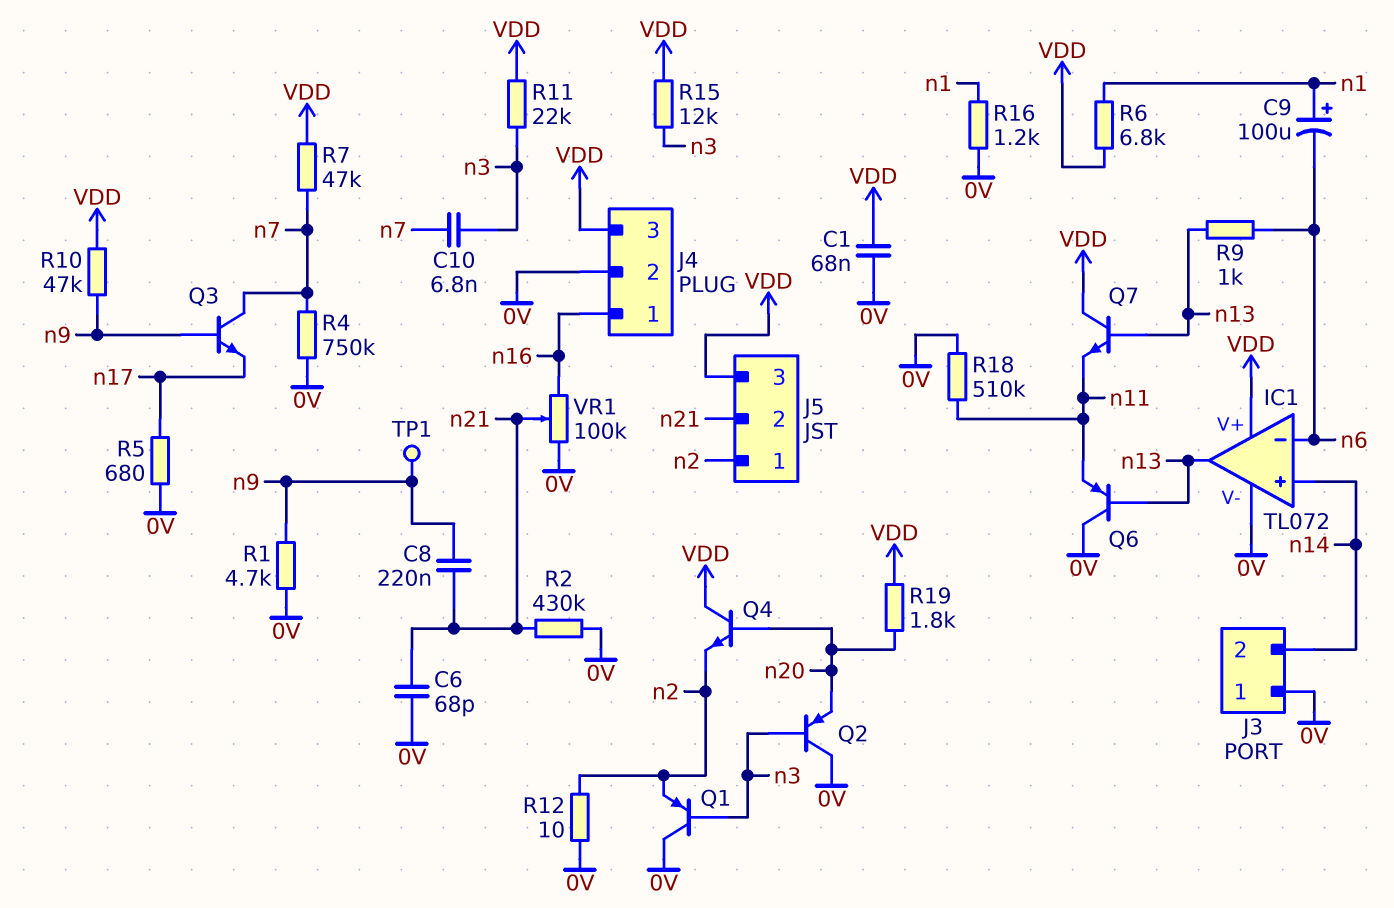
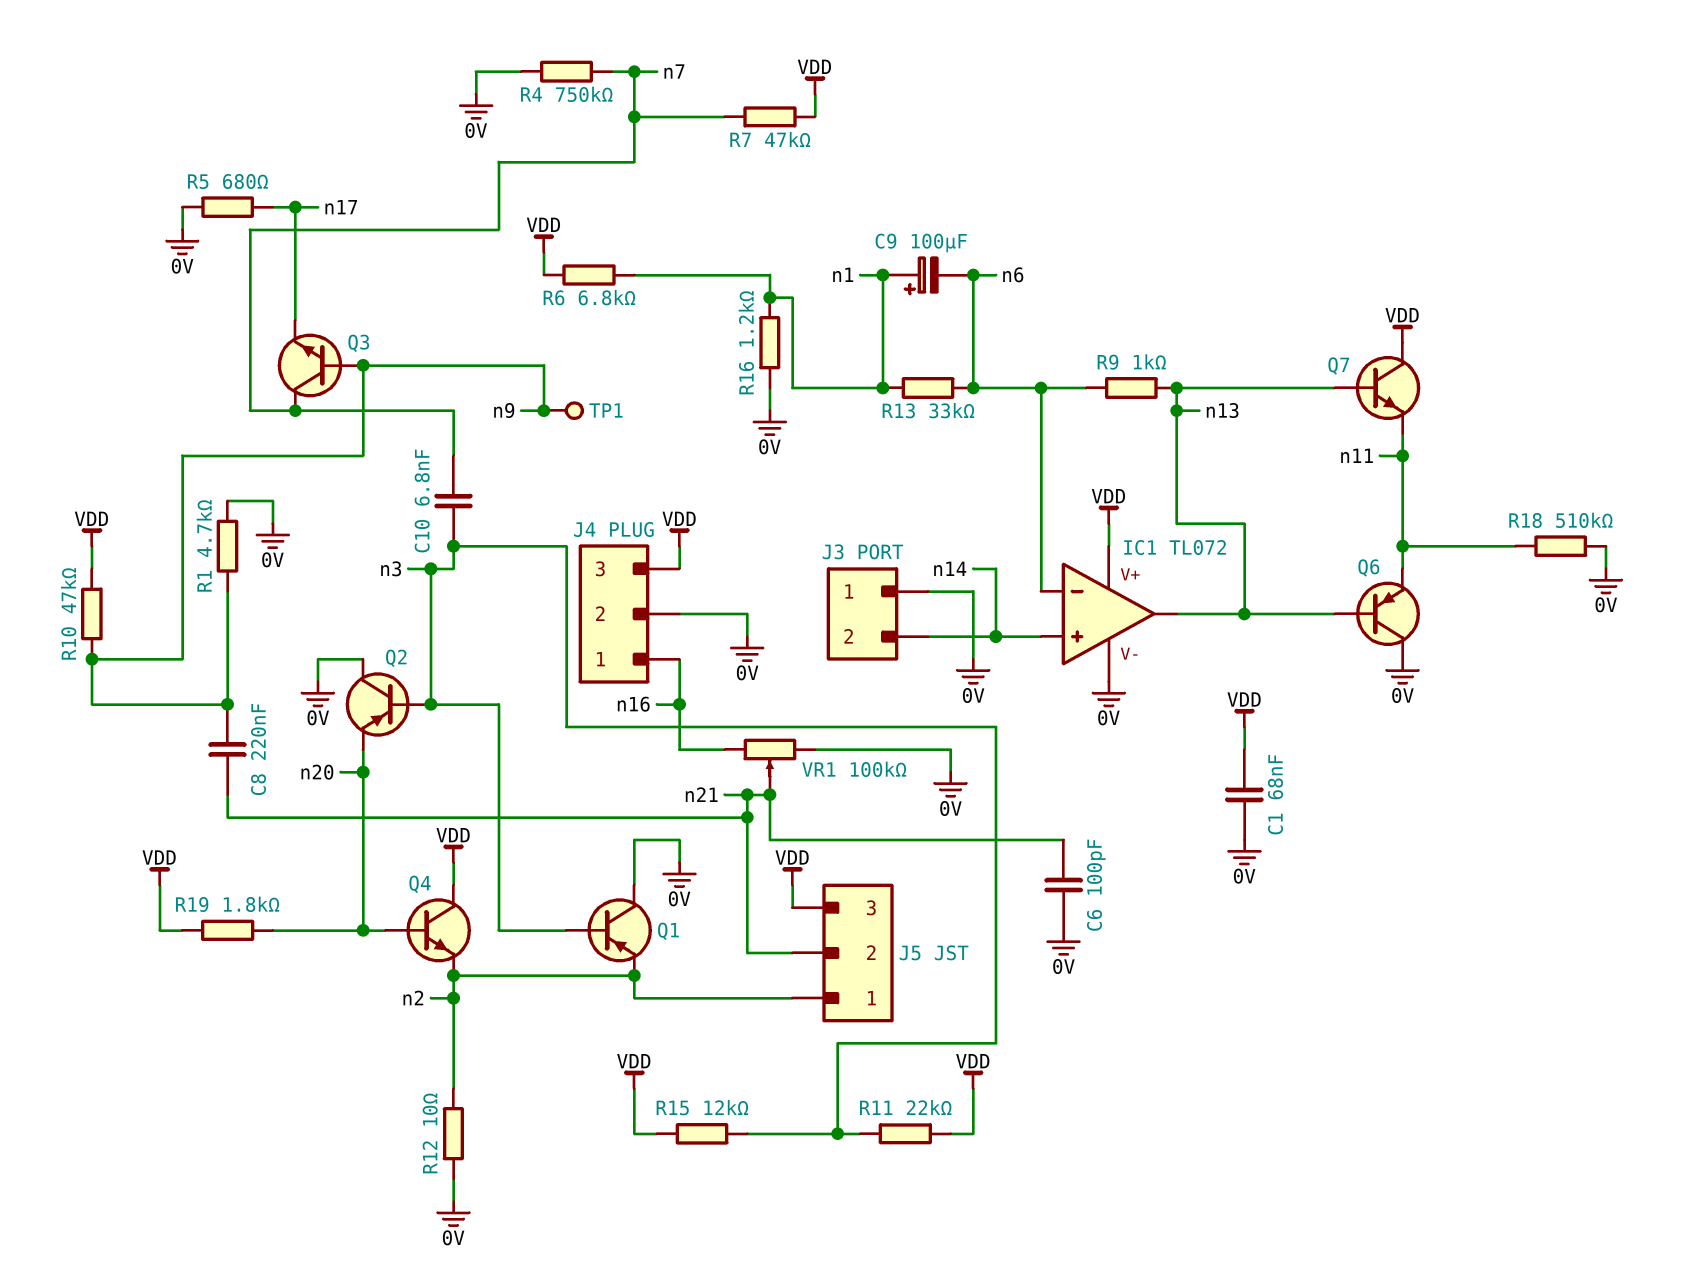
C6: 68pF (0V, n21) -> 100pF (0V, n21)
R2: 430k (0V, n21) -> none
R13: none -> 33k (n1, n6)

